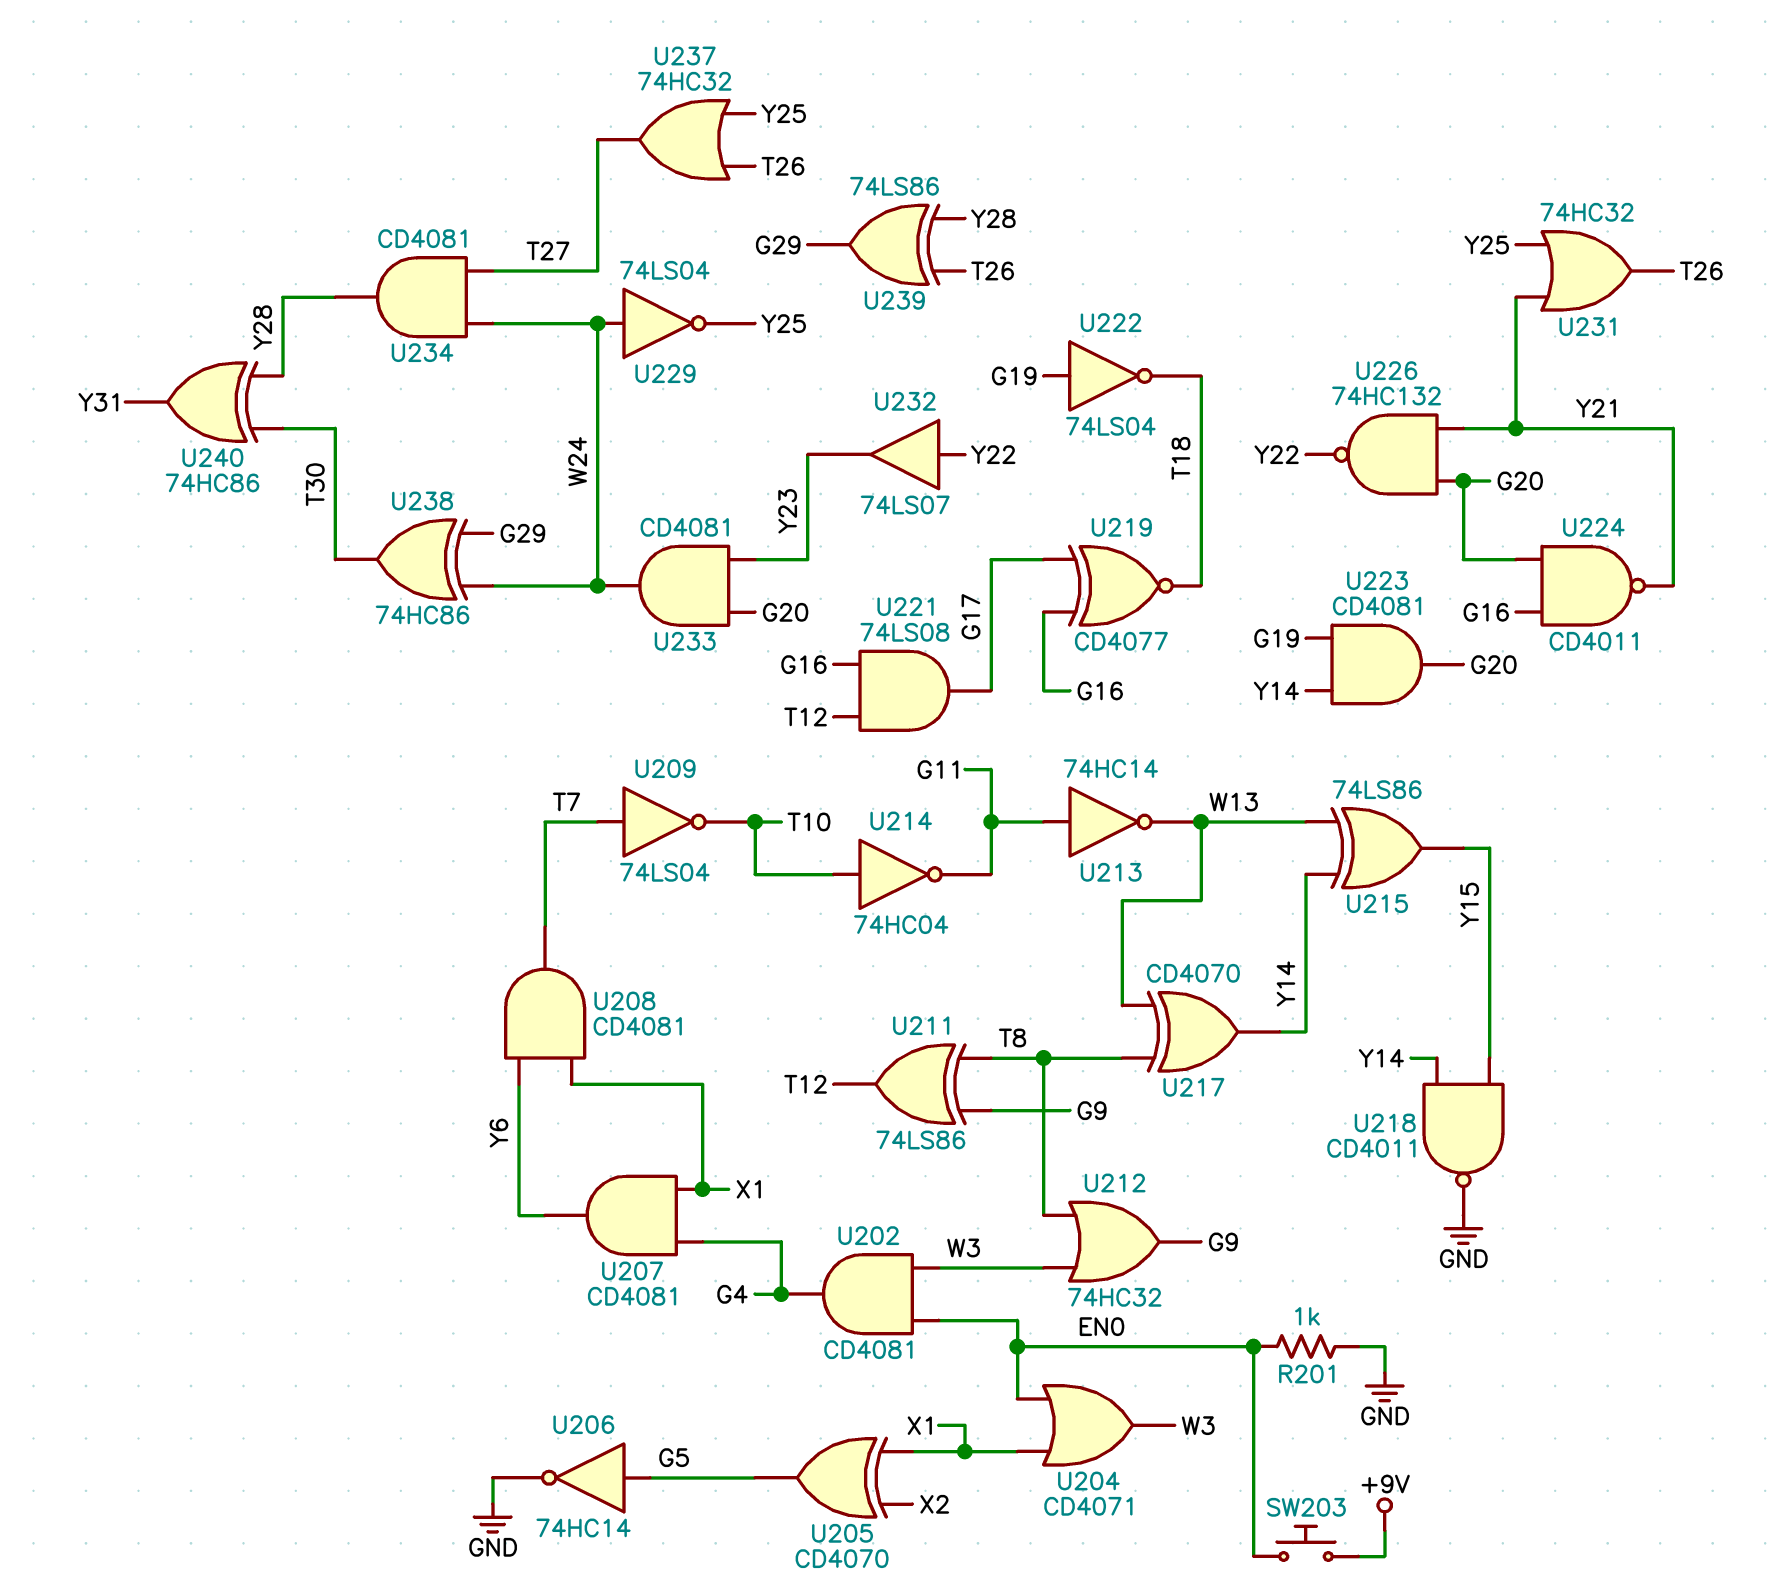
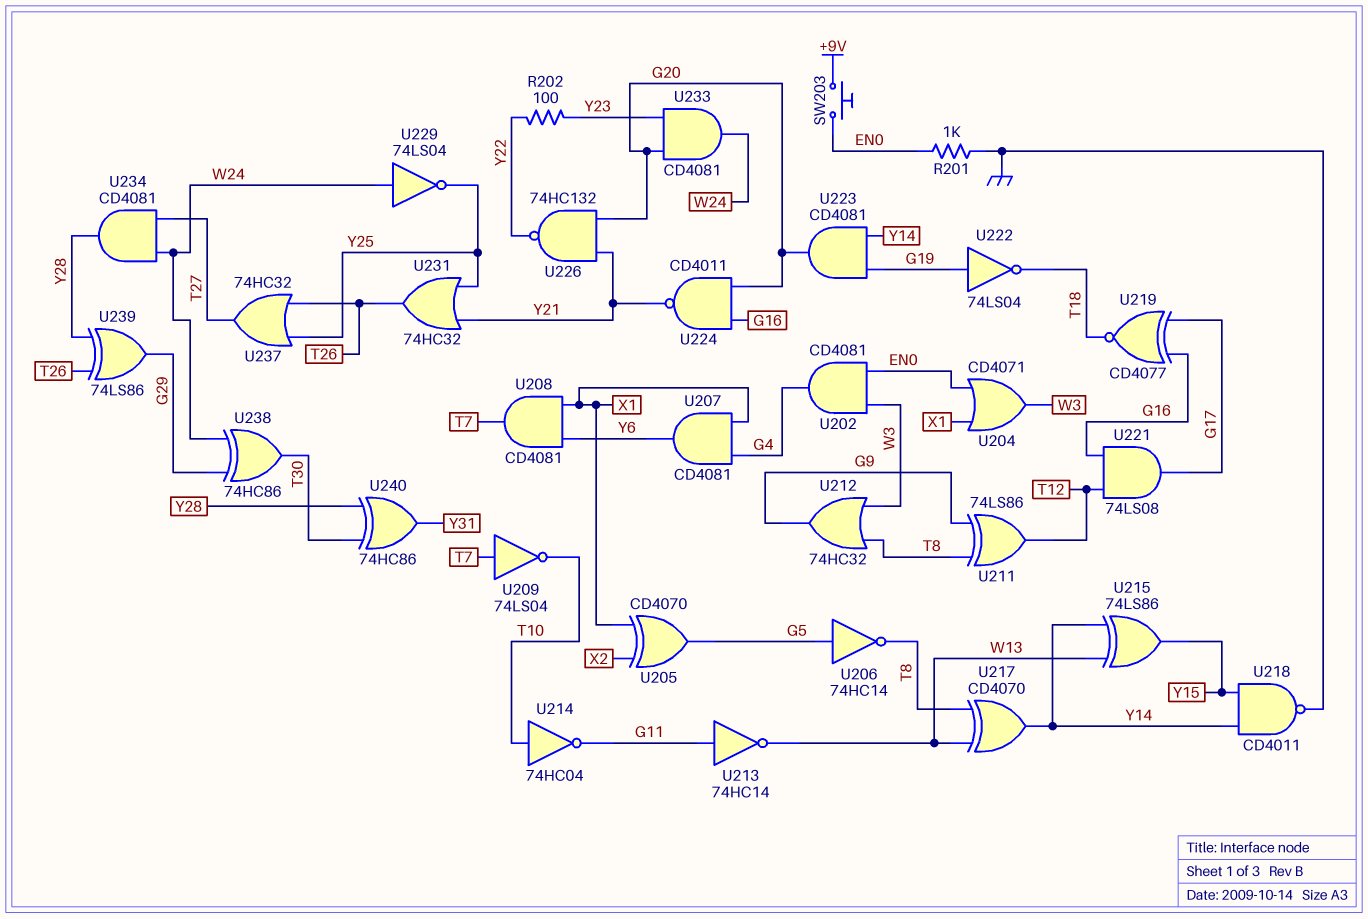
R202: none -> 100 (Y22, Y23)
U206: NOT 74HC14 (in G5, out GND) -> NOT 74HC14 (in G5, out T8)
U232: buffer 74LS07 (in Y22, out Y23) -> none

